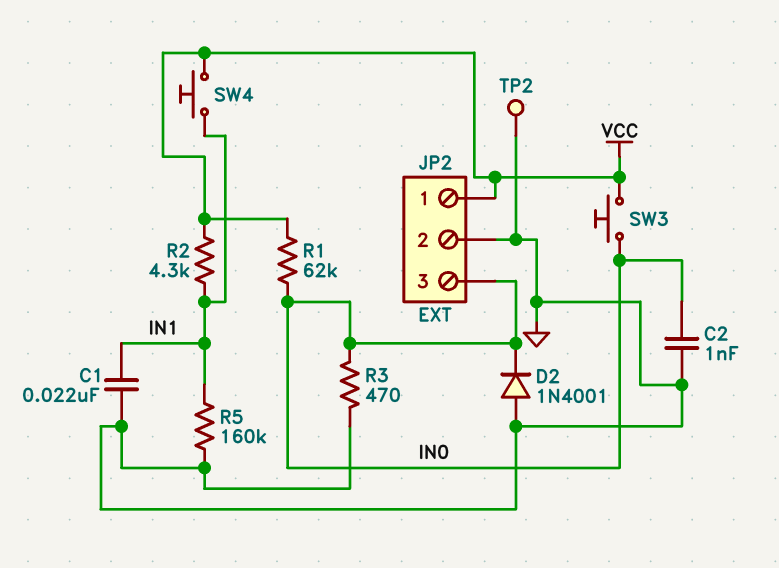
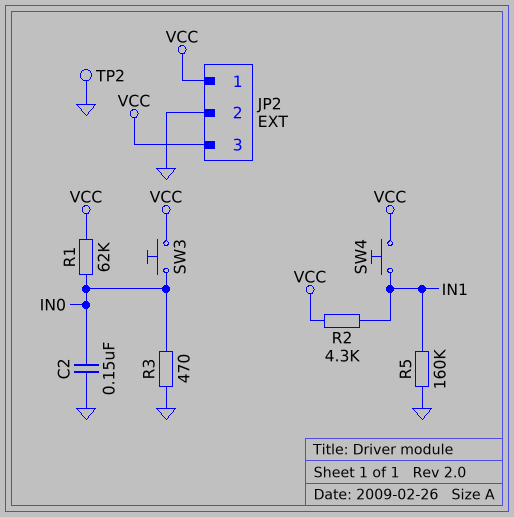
C1: 22nF (GND, IN1) -> none
C2: 1nF (GND, IN0) -> 150nF (GND, IN0)
D2: diode 1N4001 (A GND, K IN0) -> none
JP2 pin 3: IN0 -> VCC

